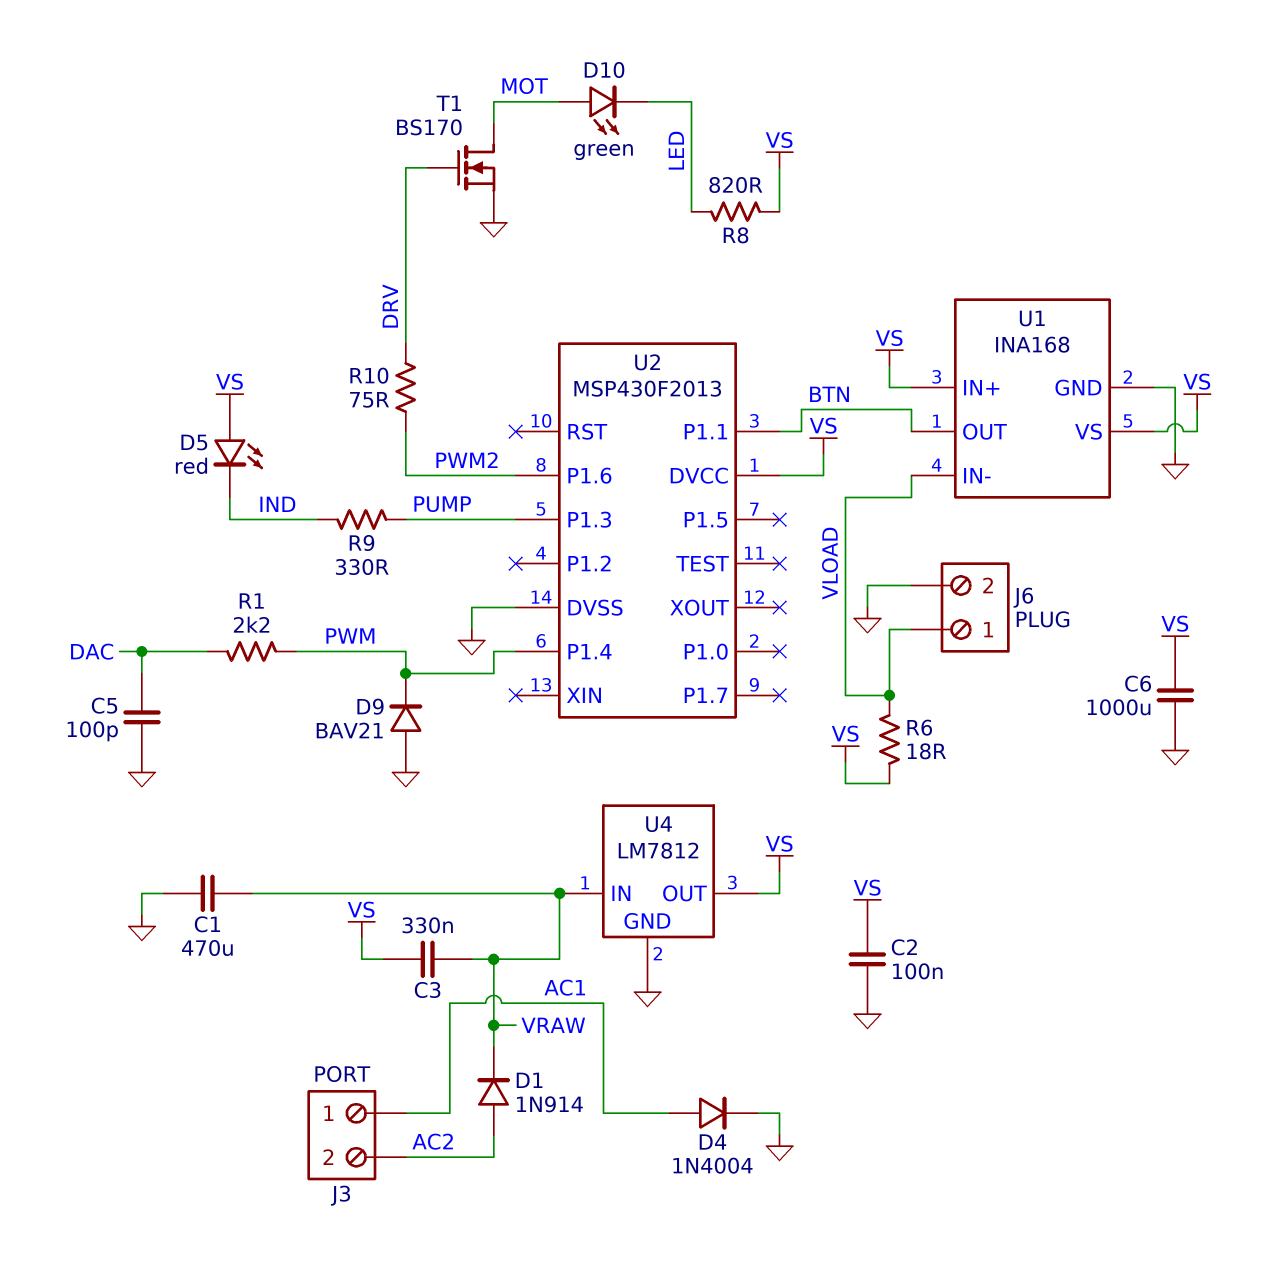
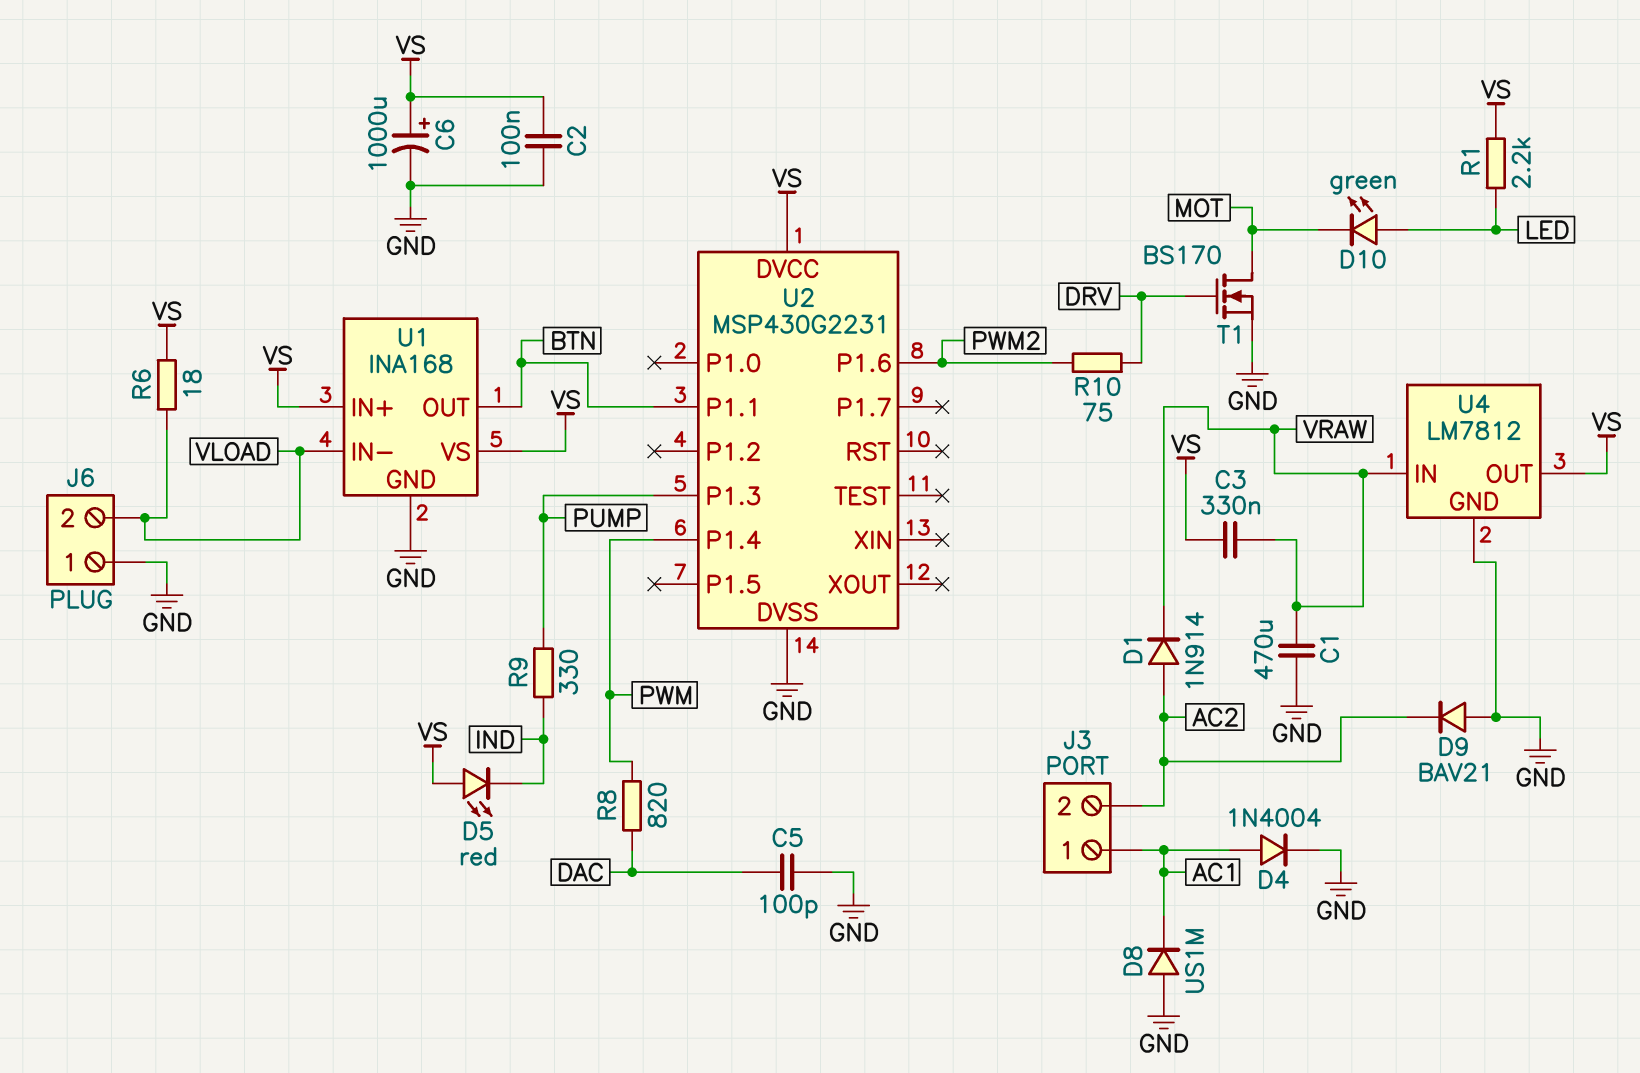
C6: 1000uF (GND, VS) -> 1000uF (plus VS, minus GND)
D8: none -> diode US1M (A GND, K AC1)
D9: diode BAV21 (A GND, K PWM) -> diode BAV21 (A GND, K AC2)
D10: LED green (A MOT, K LED) -> LED green (A LED, K MOT)
J6 pin 1: VLOAD -> GND
J6 pin 2: GND -> VLOAD
R1: 2.2k (DAC, PWM) -> 2.2k (LED, VS)
R8: 820 (LED, VS) -> 820 (DAC, PWM)
U2: MSP430F2013 -> MSP430G2231

